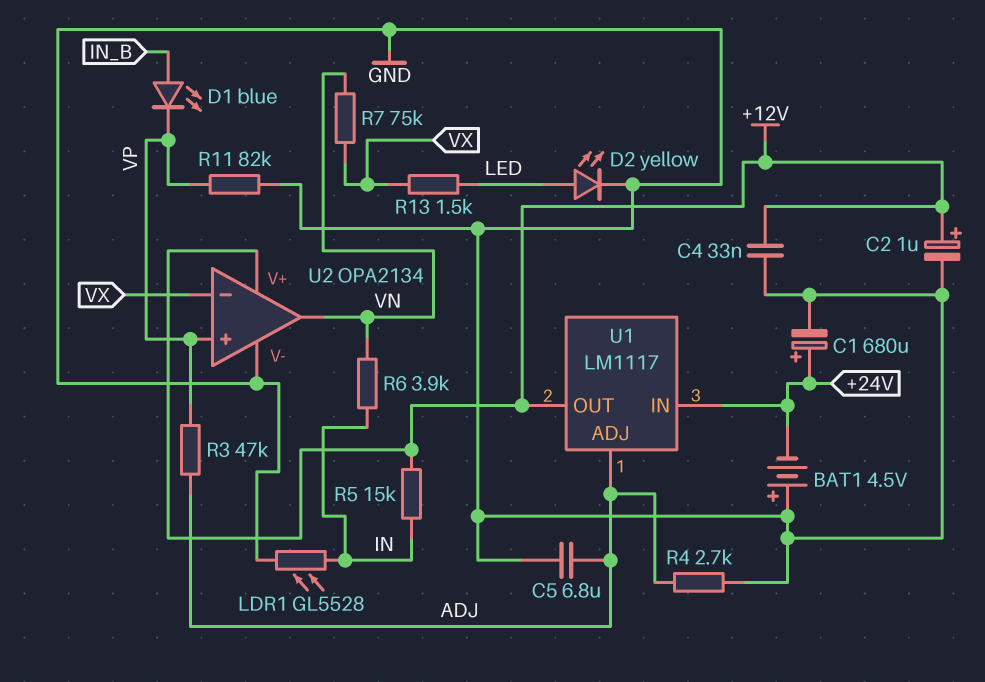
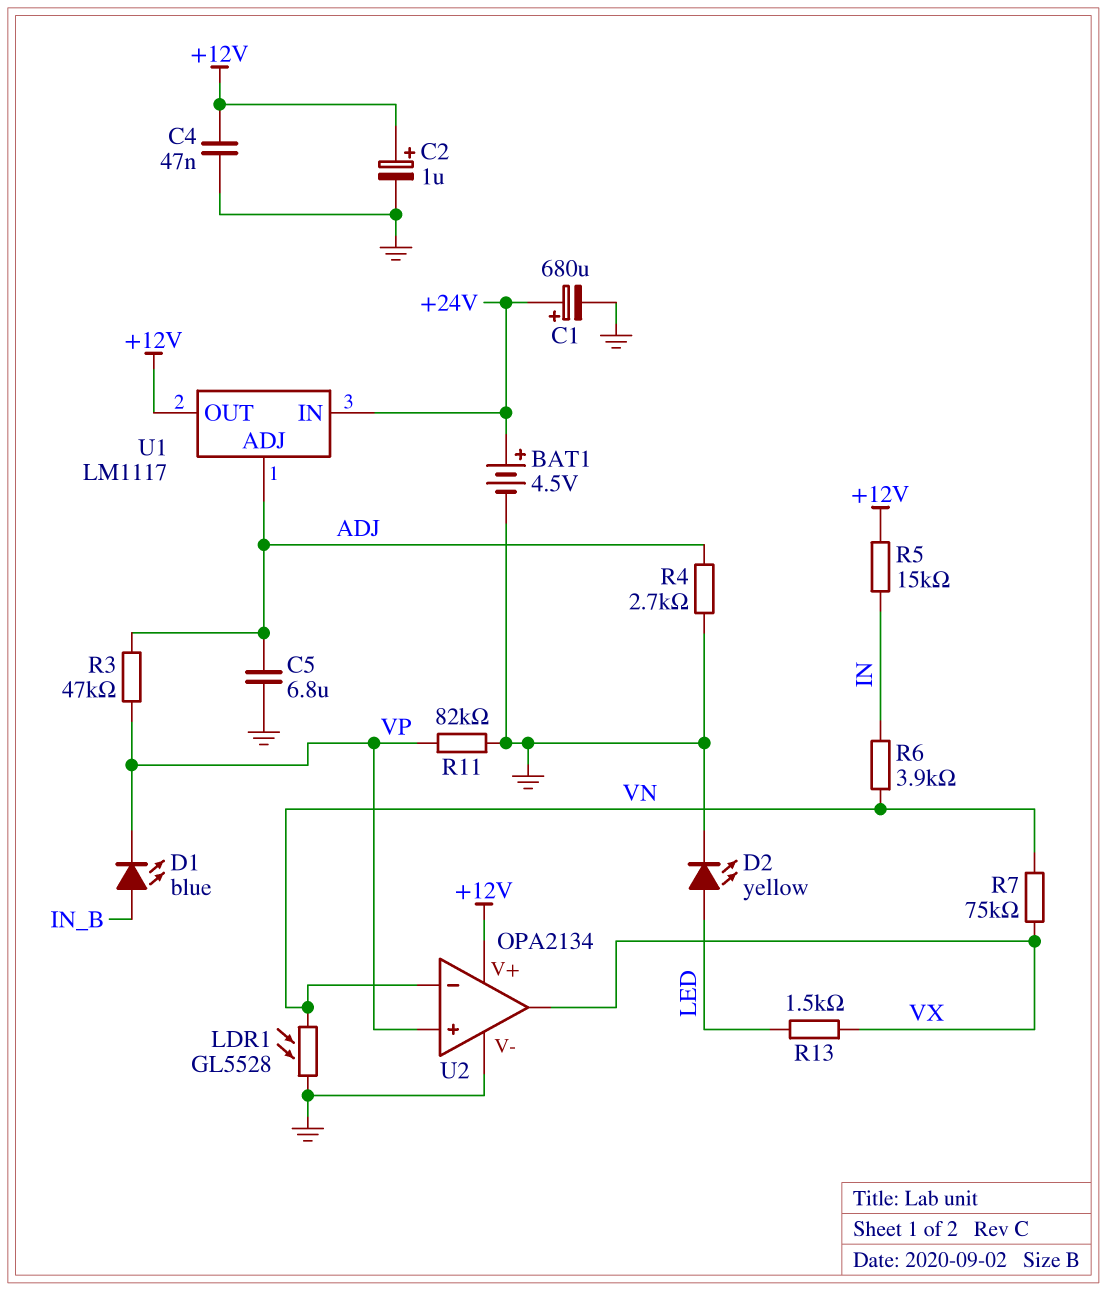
BAT1: 4.5V (plus GND, minus +24V) -> 4.5V (plus +24V, minus GND)
C4: 33nF (+12V, GND) -> 47nF (+12V, GND)
LDR1: GL5528 (GND, IN) -> GL5528 (GND, VN)
U2 pin in-: VX -> VN
U2 pin out: VN -> VX

